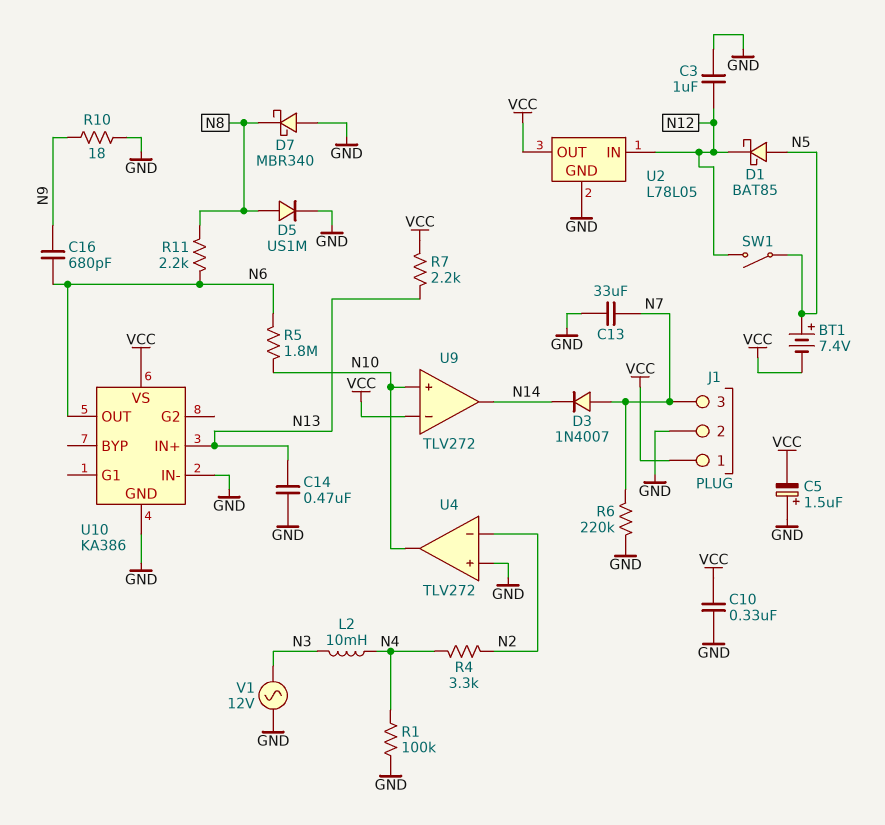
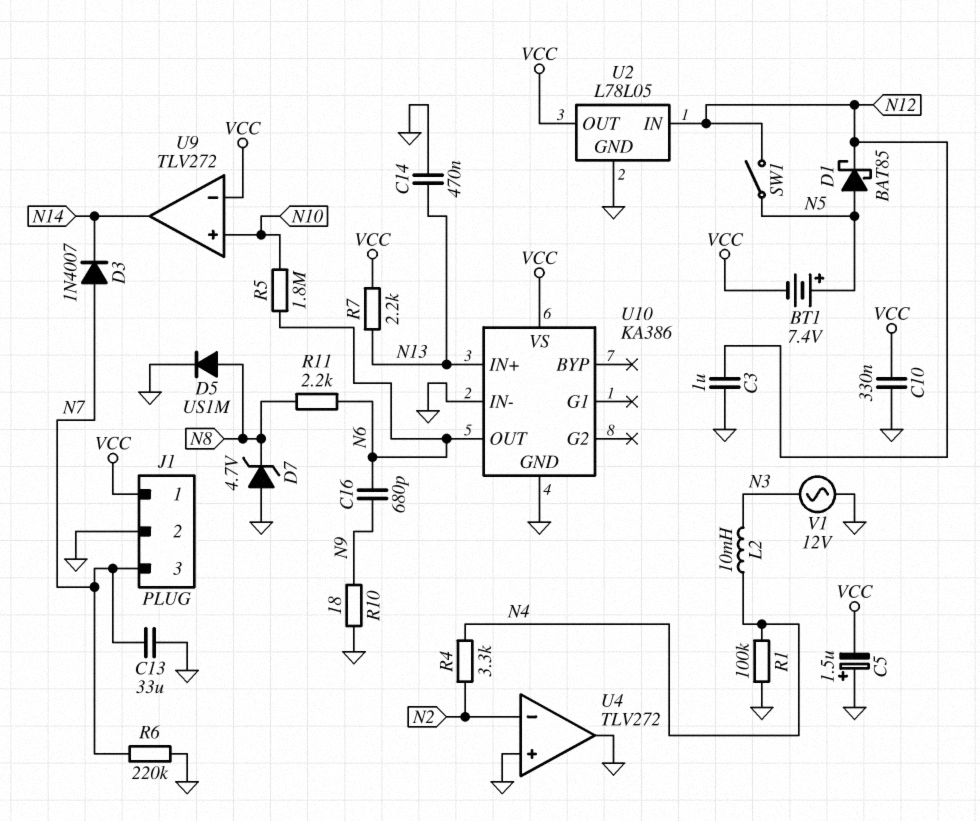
D7: schottky MBR340 (A GND, K N8) -> zener 4.7V (A GND, K N8)
U4 pin out: N10 -> GND

